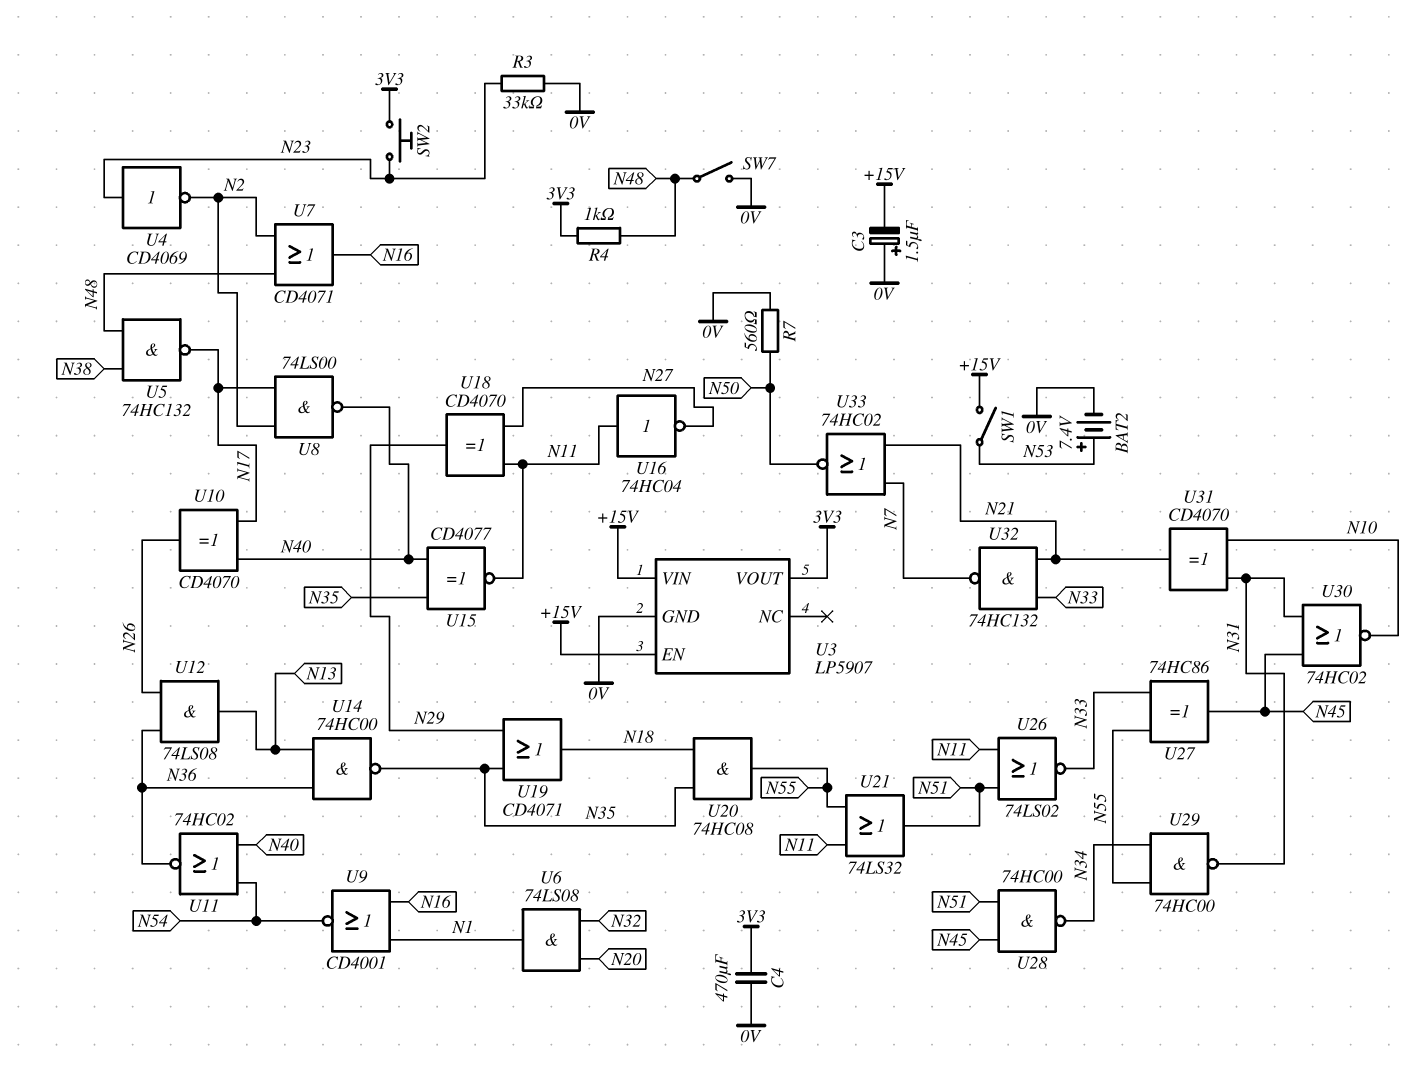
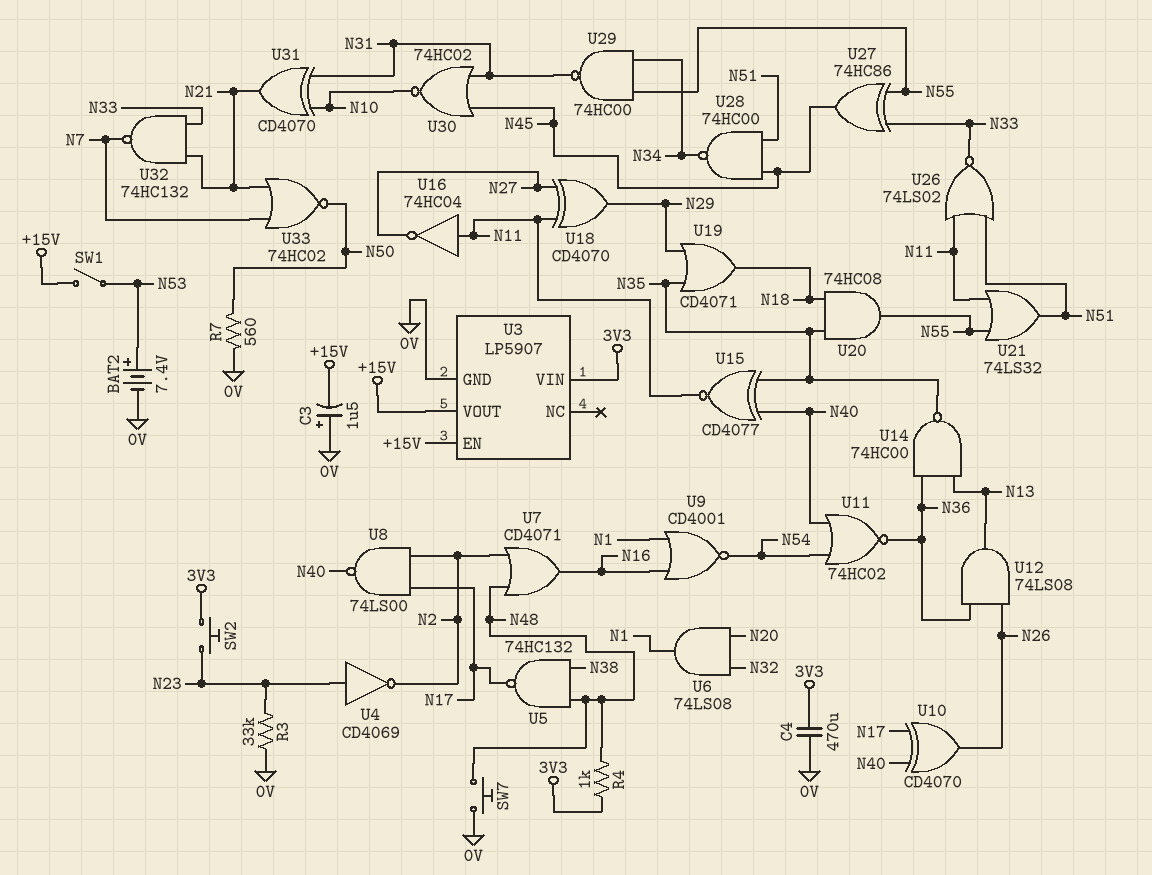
SW7: switch (0V, N48) -> button (0V, N48)
U3 pin VIN: +15V -> 3V3
U3 pin VOUT: 3V3 -> +15V

